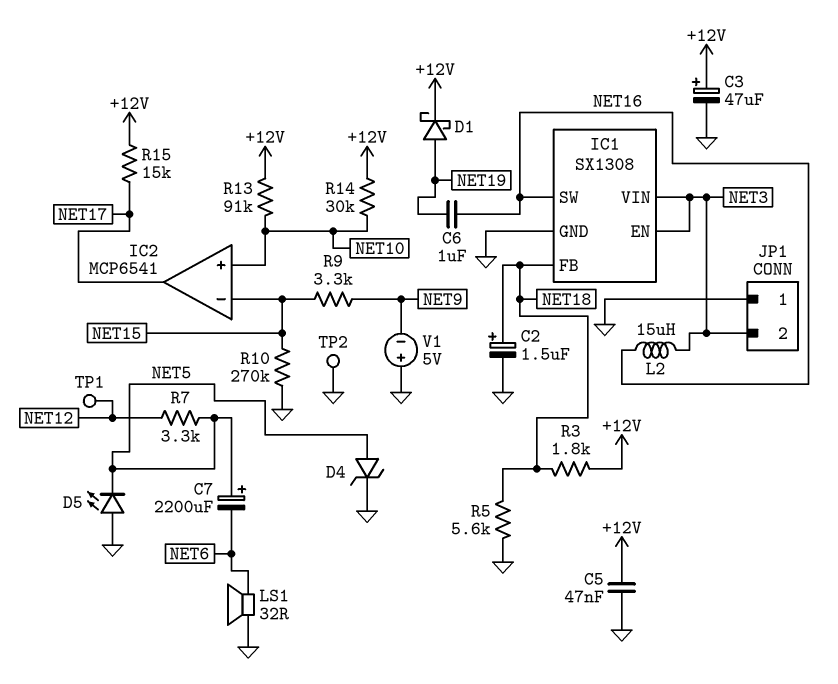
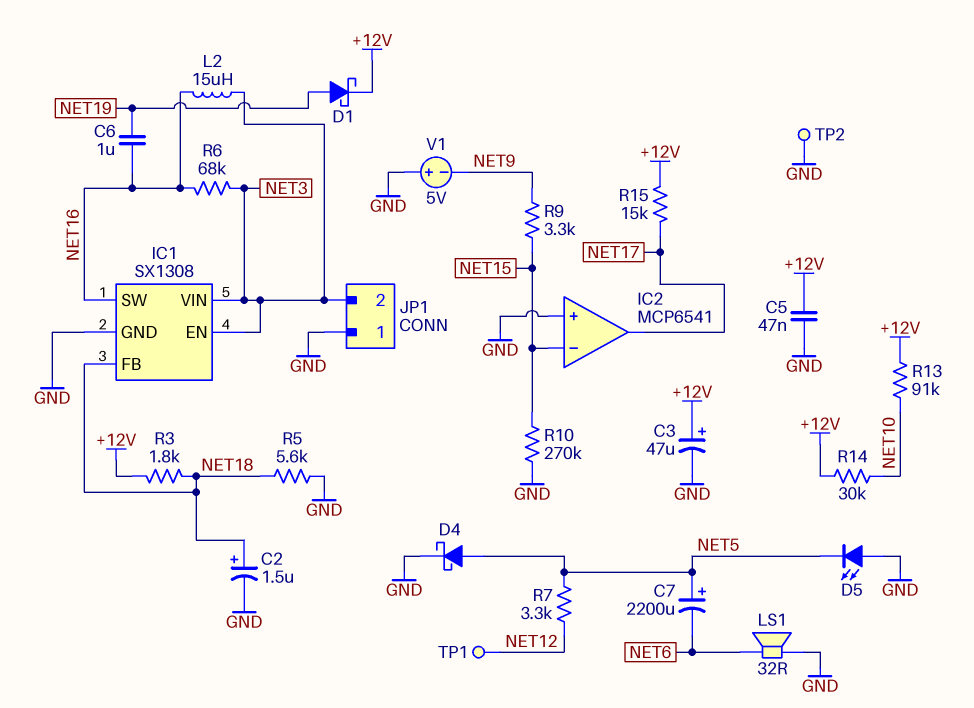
D4: zener (A NET5, K GND) -> schottky (A NET5, K GND)
IC2 pin in+: NET10 -> GND
R6: none -> 68k (NET3, NET16)

